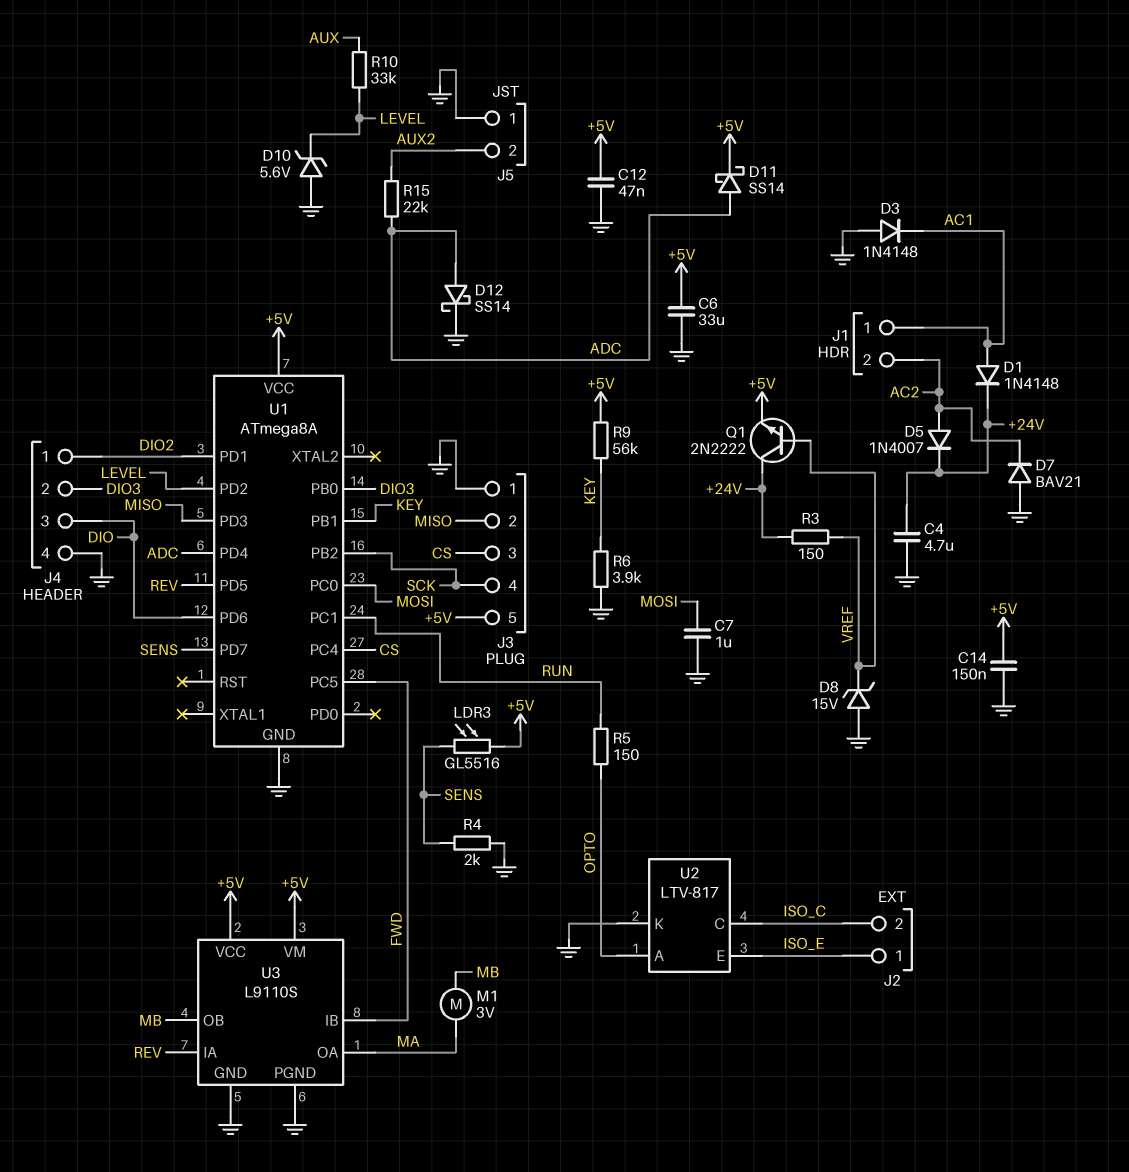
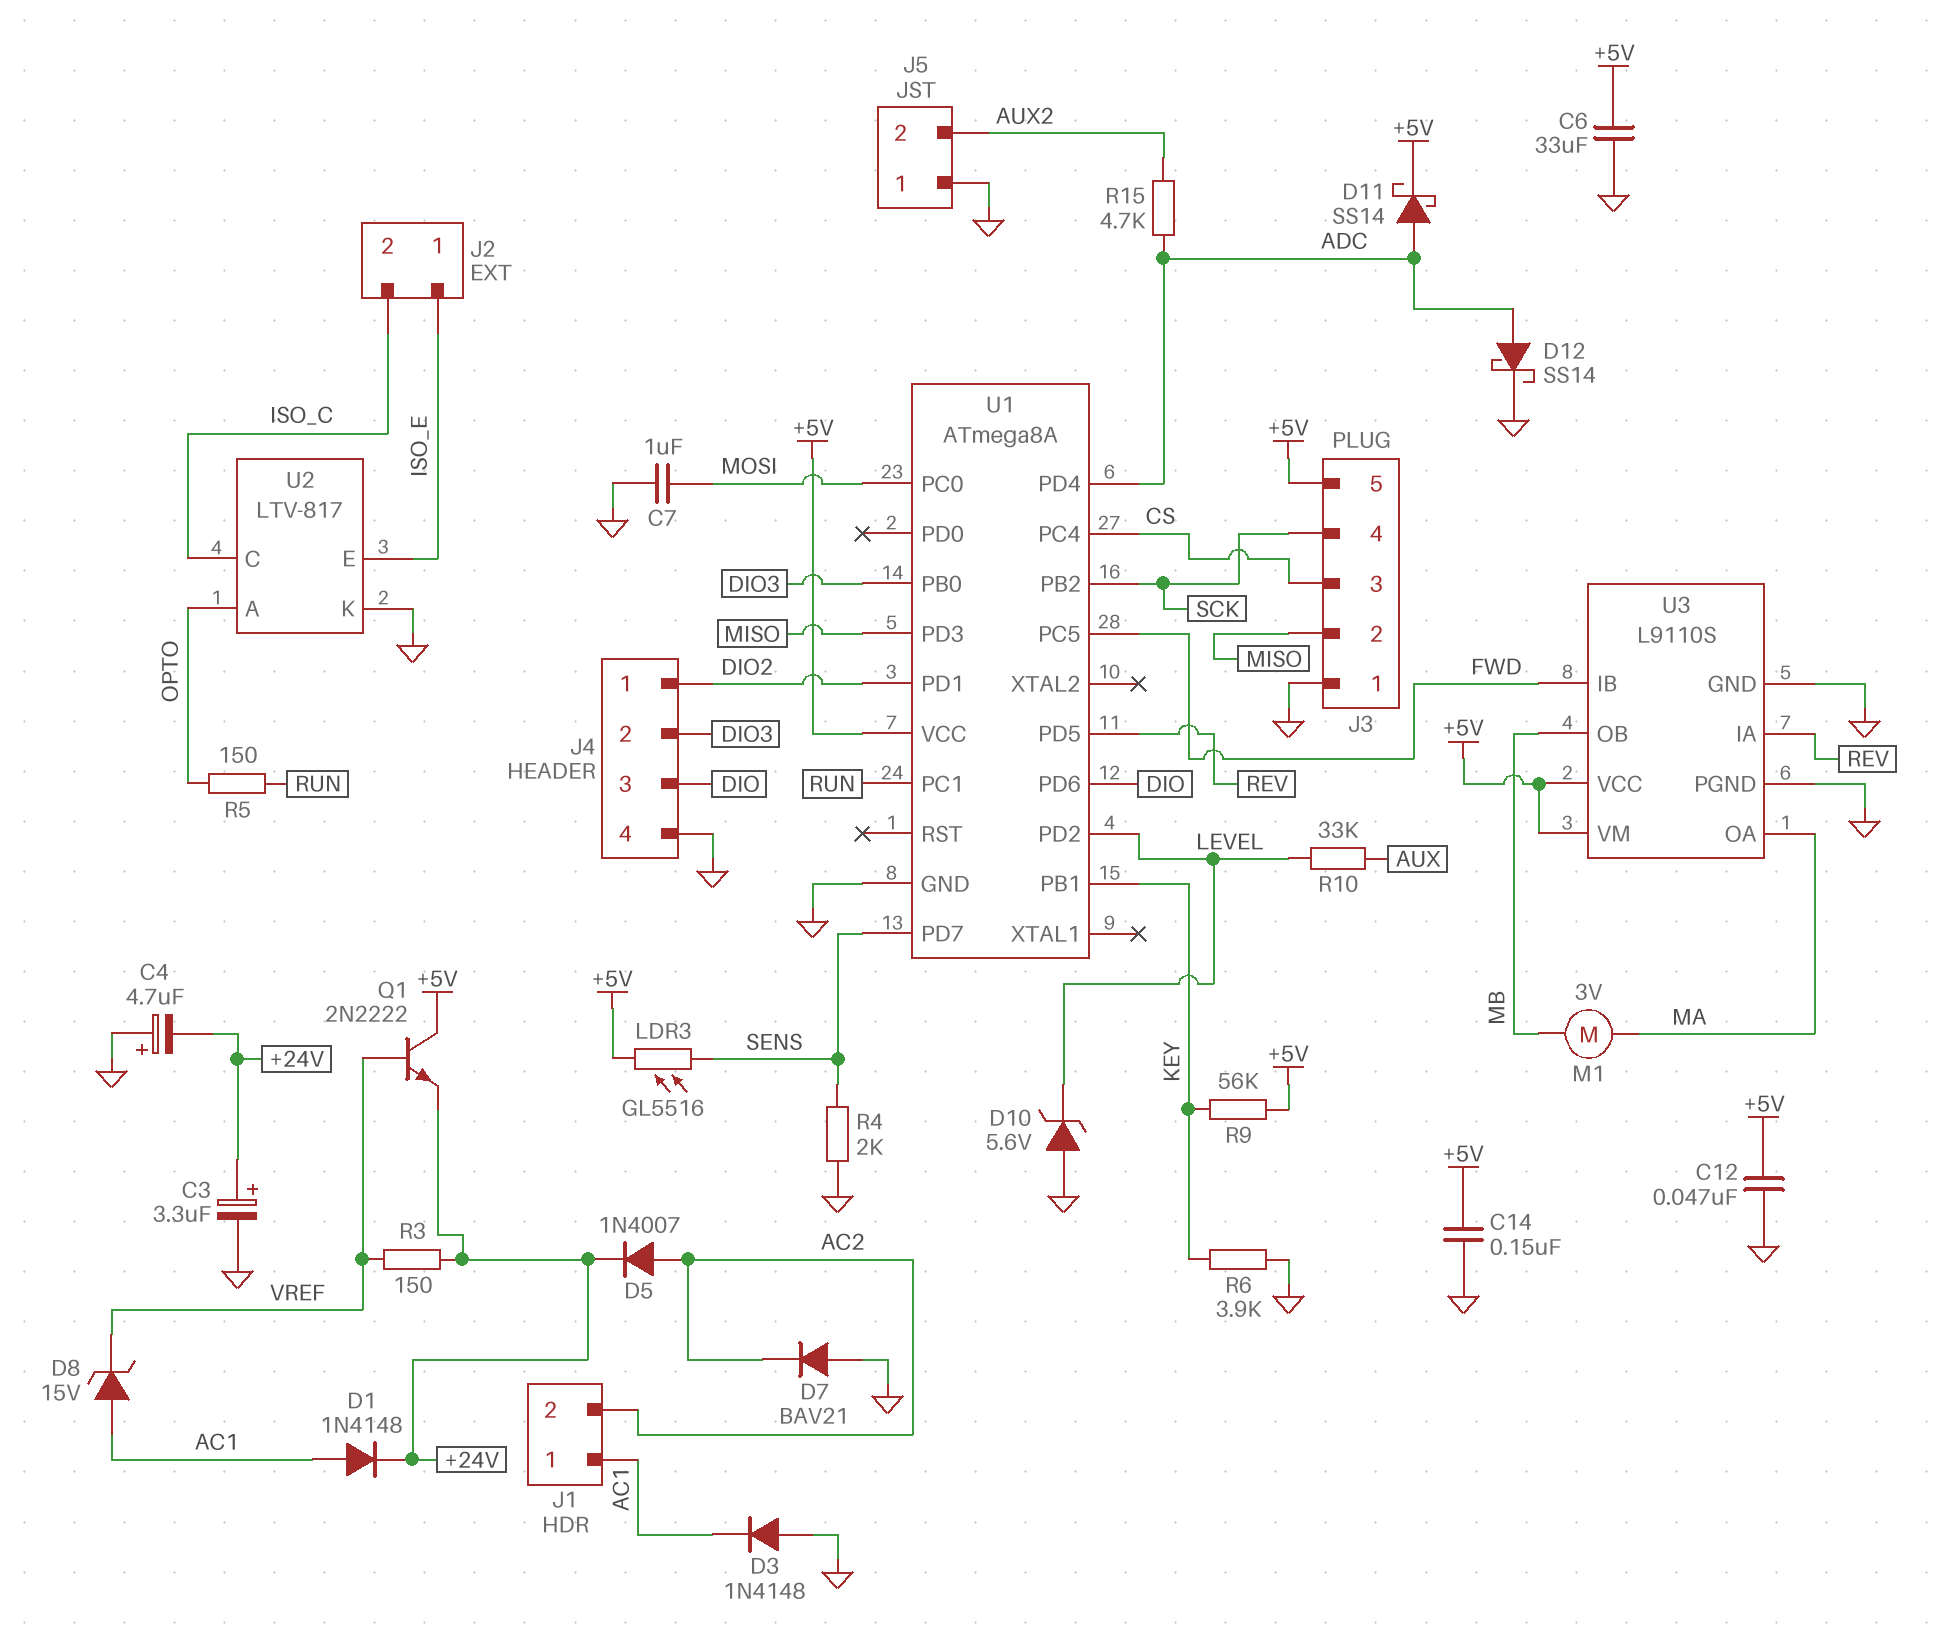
C3: none -> 3.3uF (plus +24V, minus GND)
C4: 4.7uF (+24V, GND) -> 4.7uF (plus GND, minus +24V)
D8: zener 15V (A GND, K VREF) -> zener 15V (A AC1, K VREF)
Q1: NPN 2N2222 (B VREF, C +24V, E +5V) -> NPN 2N2222 (B VREF, C +5V, E +24V)
R15: 22k (ADC, AUX2) -> 4.7k (ADC, AUX2)

